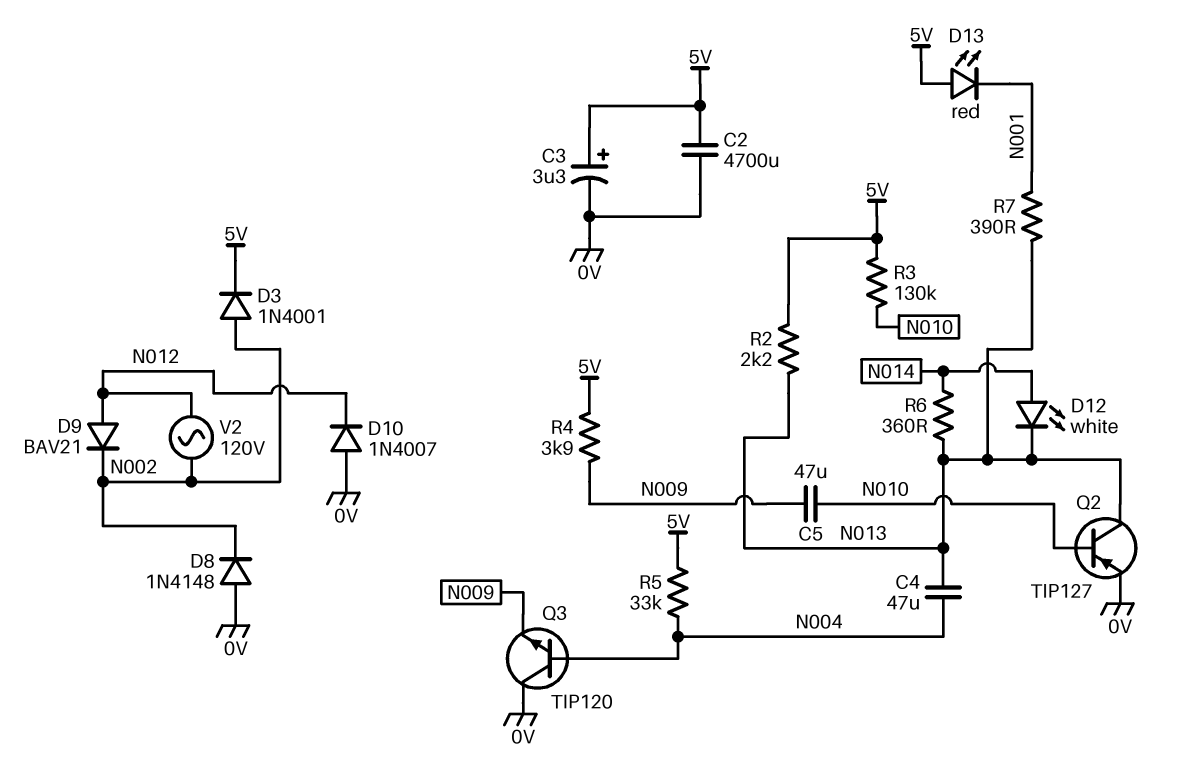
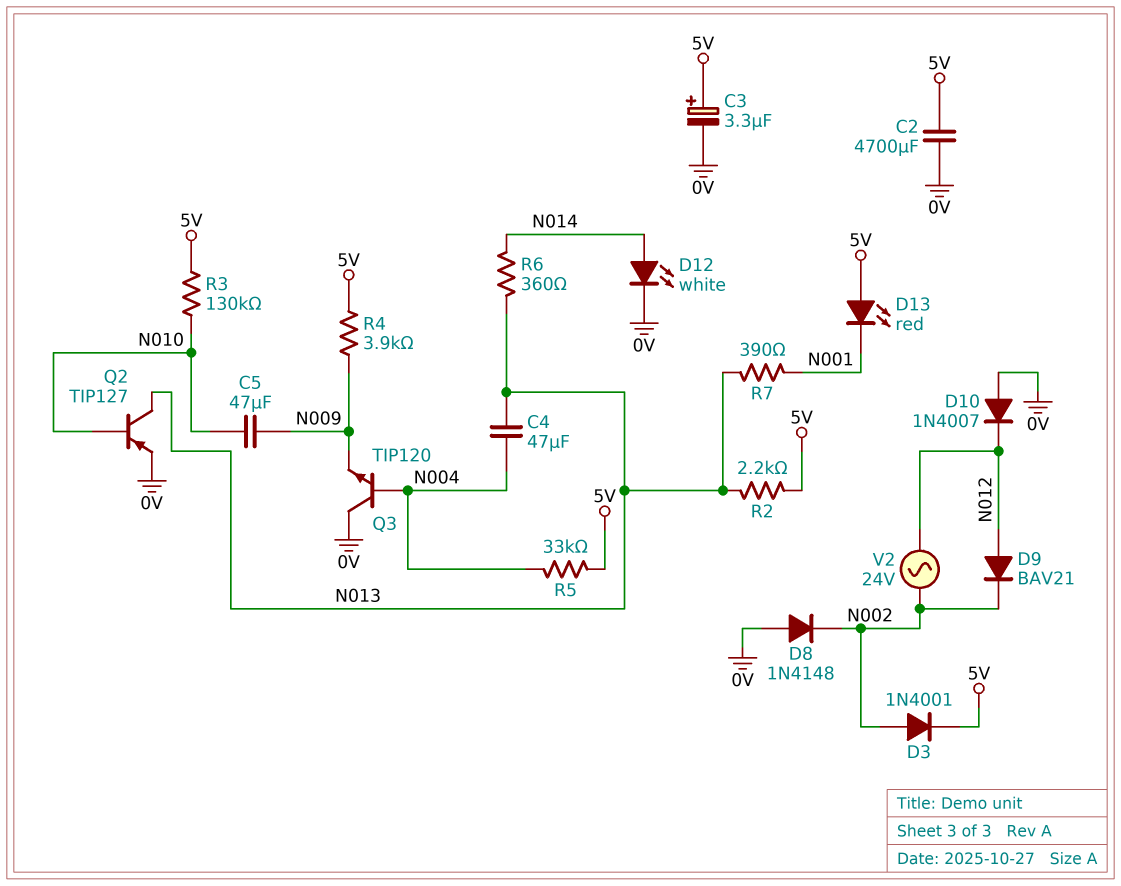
D12: LED white (A N014, K N013) -> LED white (A N014, K 0V)
V2: AC 120V (N002, N012) -> AC 24V (N002, N012)

